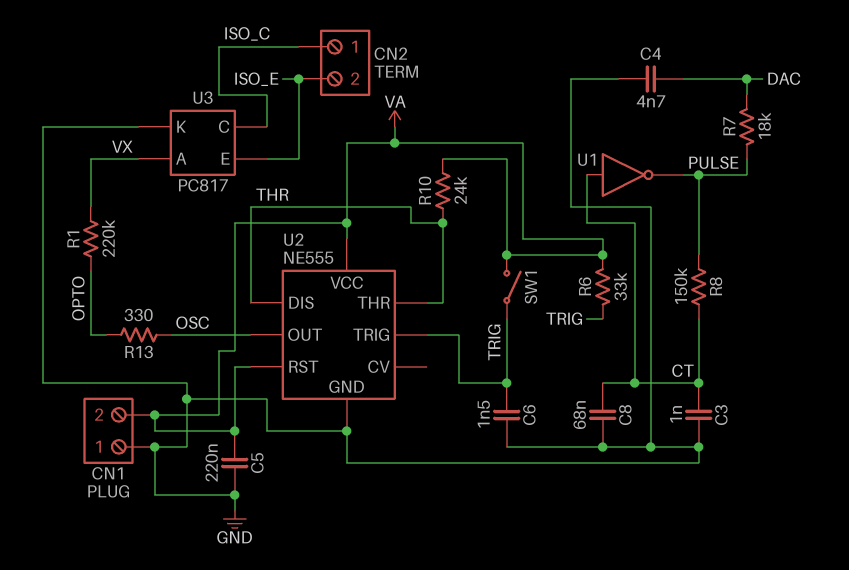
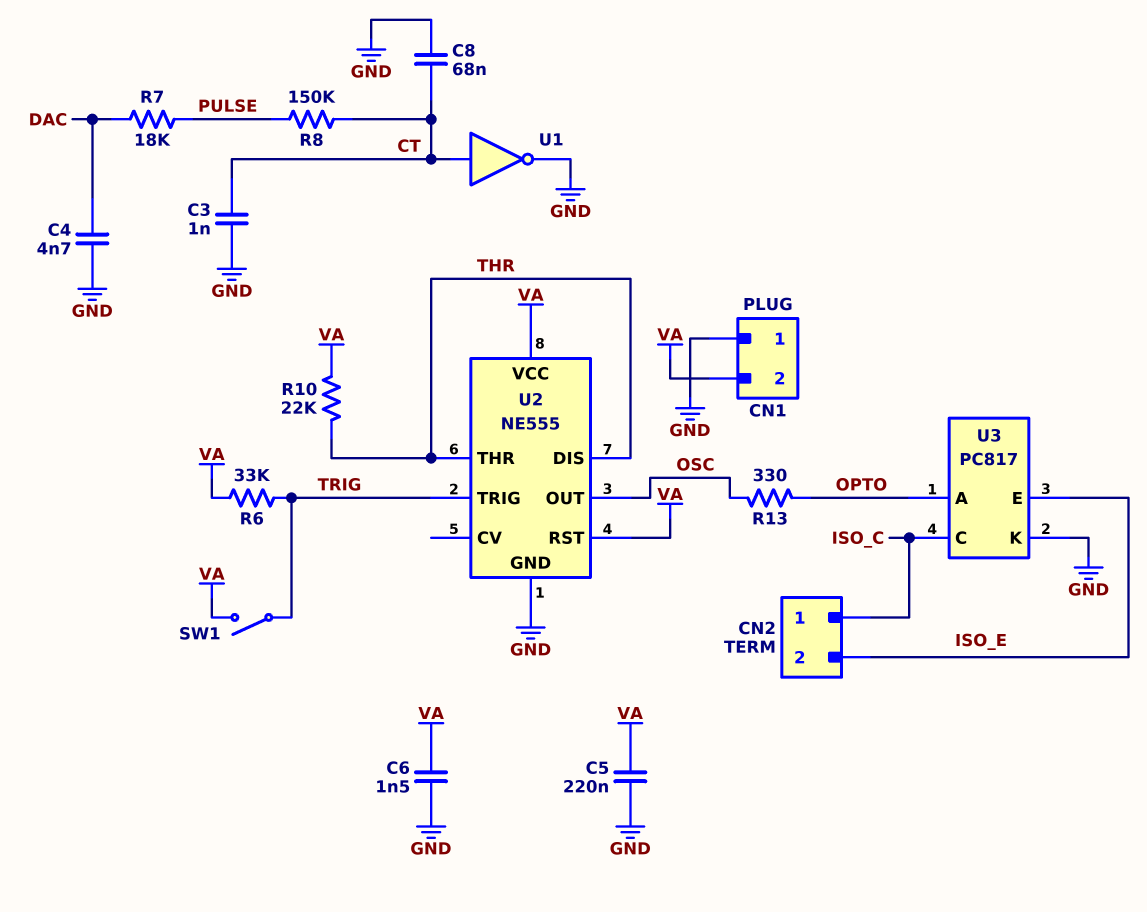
C6: 1.5nF (GND, TRIG) -> 1.5nF (GND, VA)
R1: 220k (OPTO, VX) -> none
R10: 24k (THR, VA) -> 22k (THR, VA)
U1: NOT (in CT, out PULSE) -> NOT (in CT, out GND)
U3 pin A: VX -> OPTO

